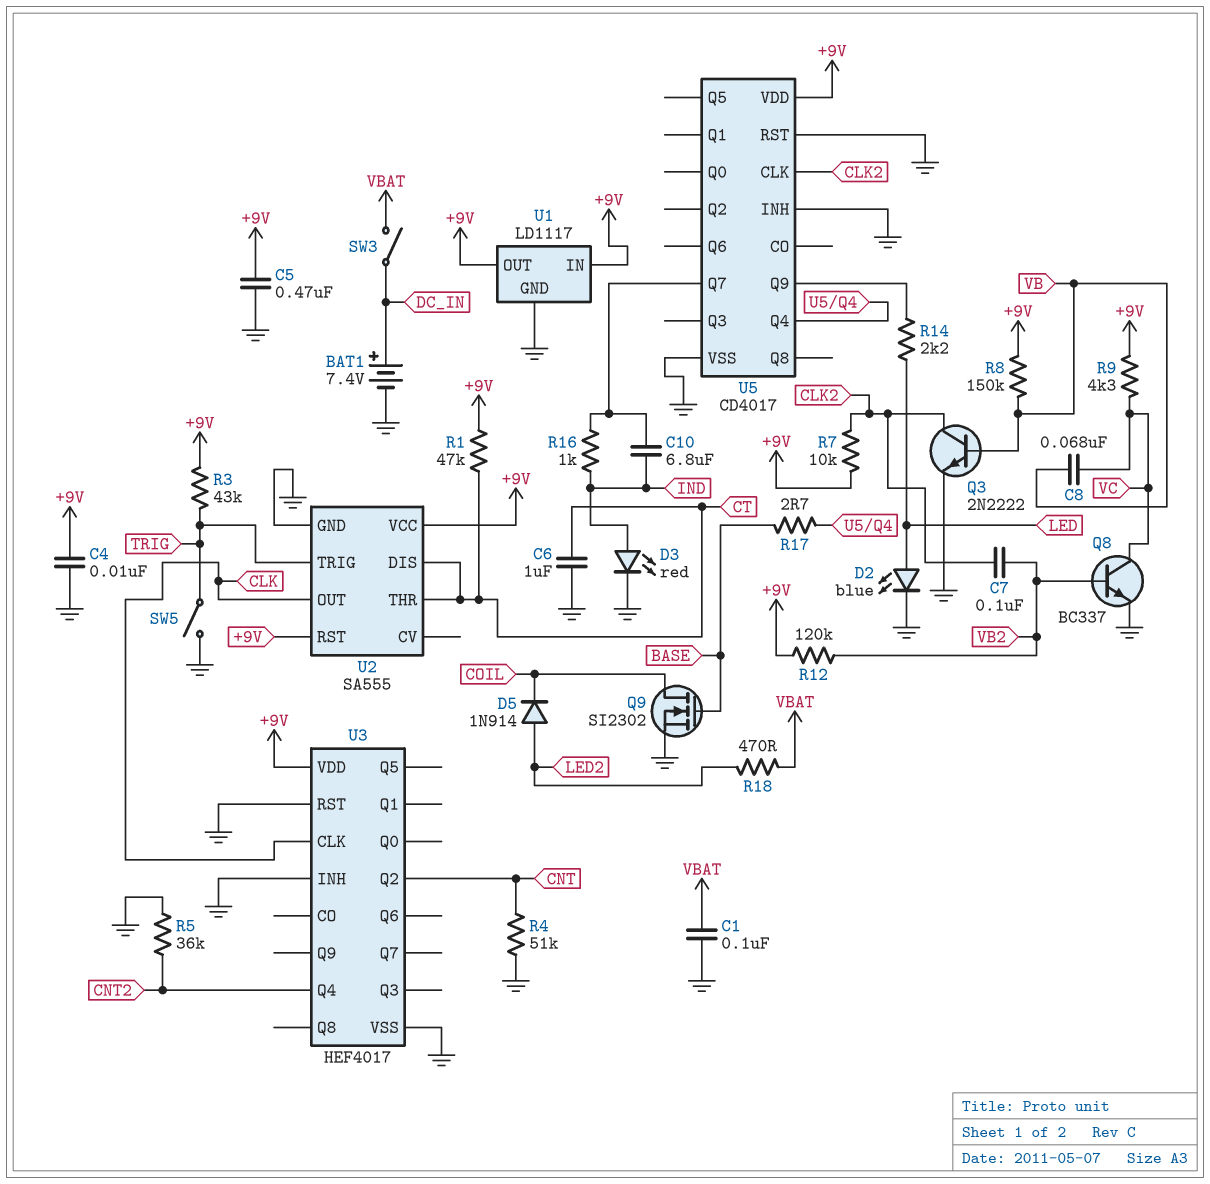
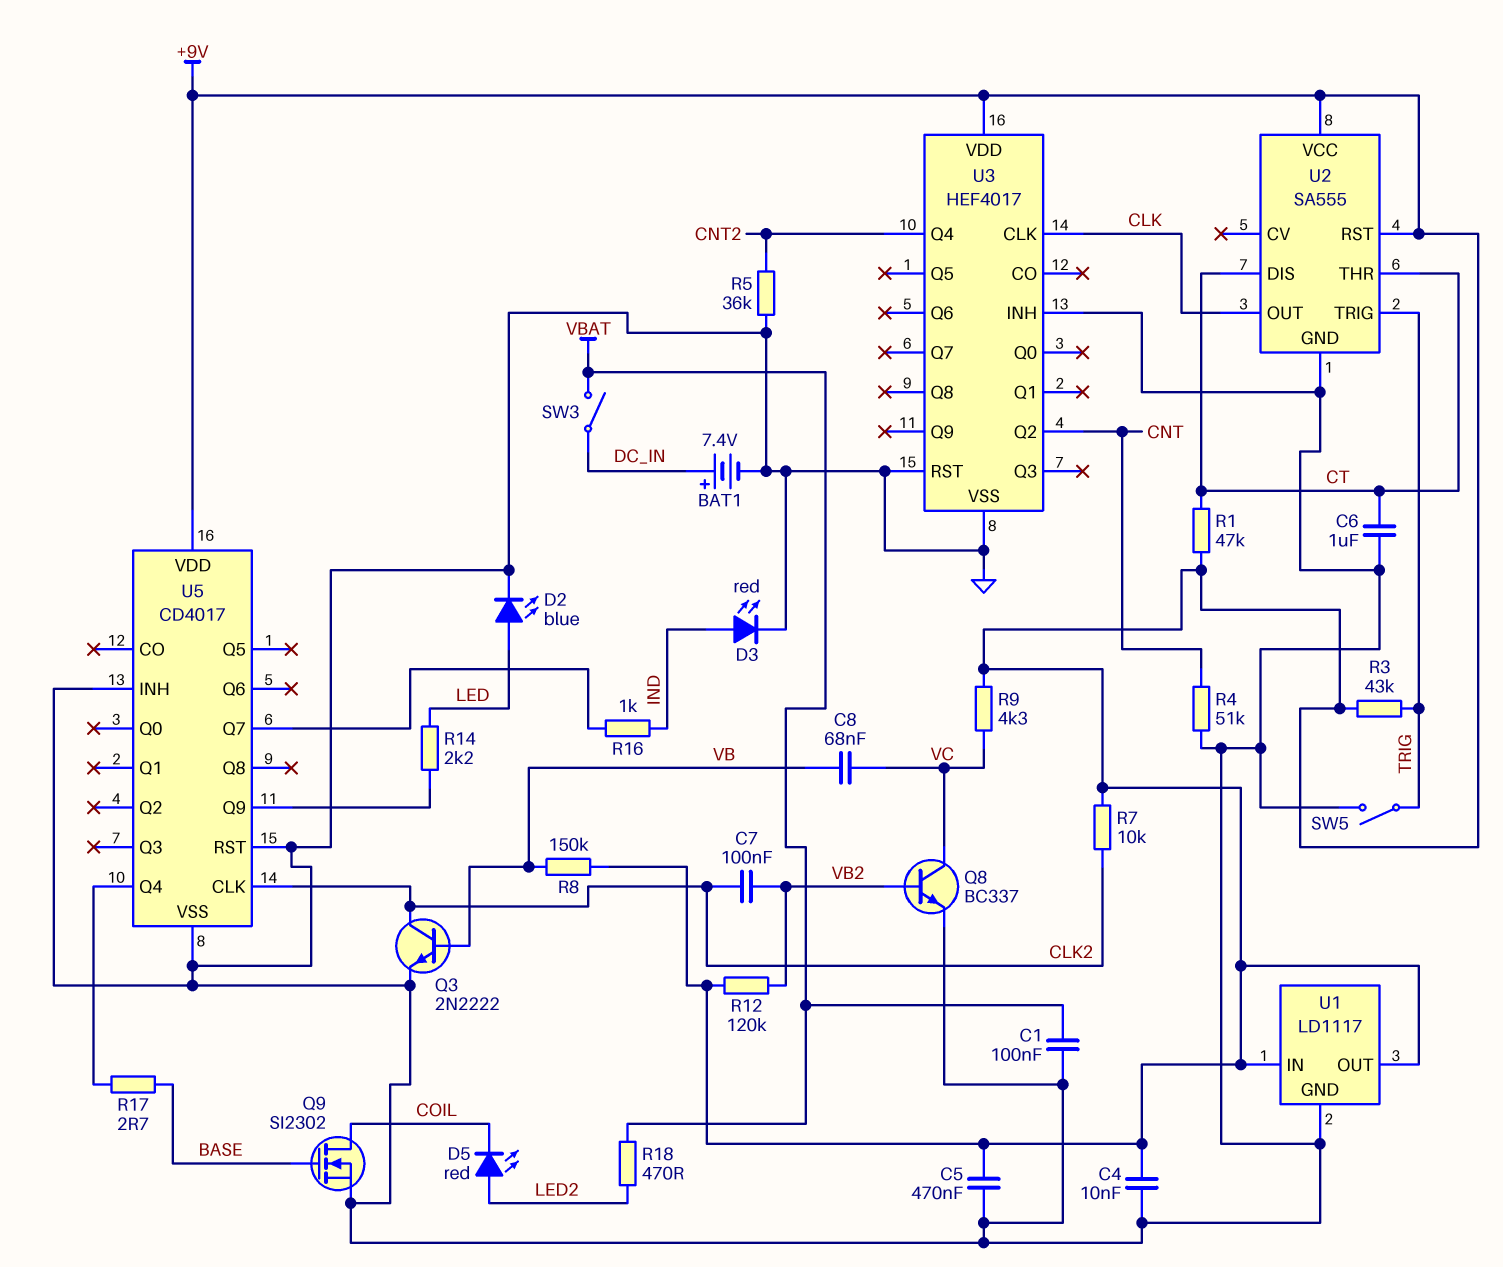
C10: 6.8uF (IND, U5/Q7) -> none
D5: diode 1N914 (A LED2, K COIL) -> LED red (A LED2, K COIL)

